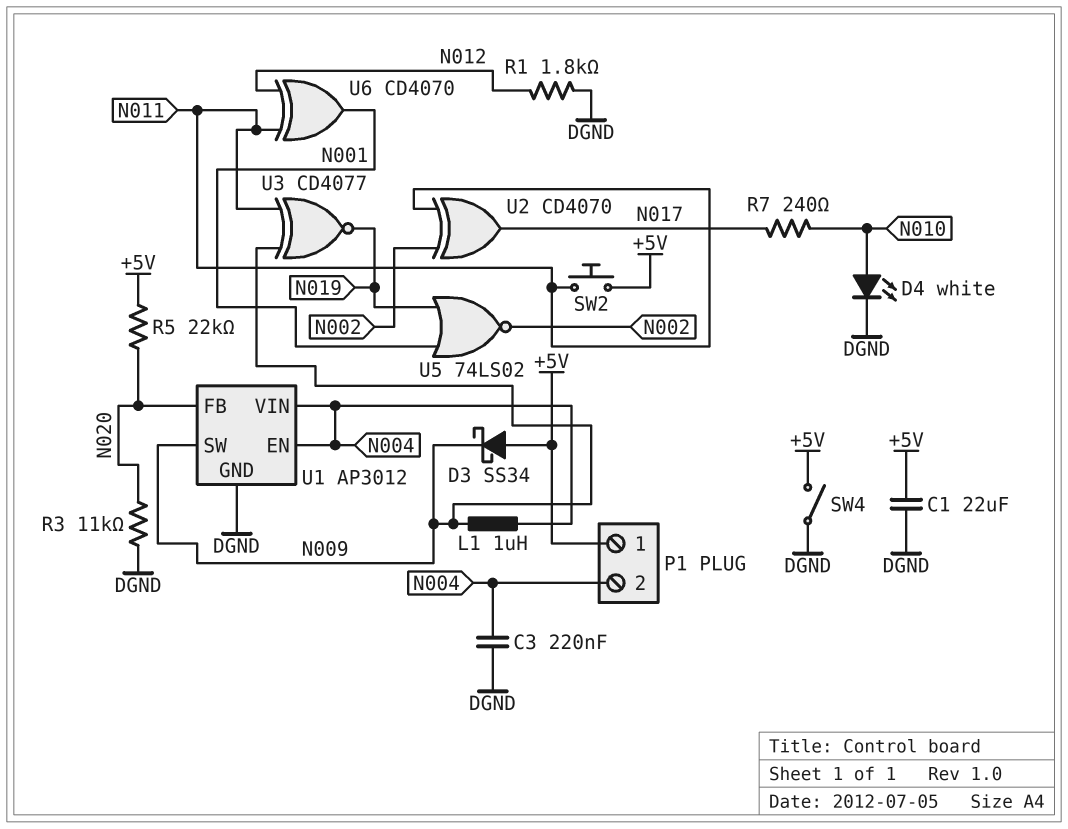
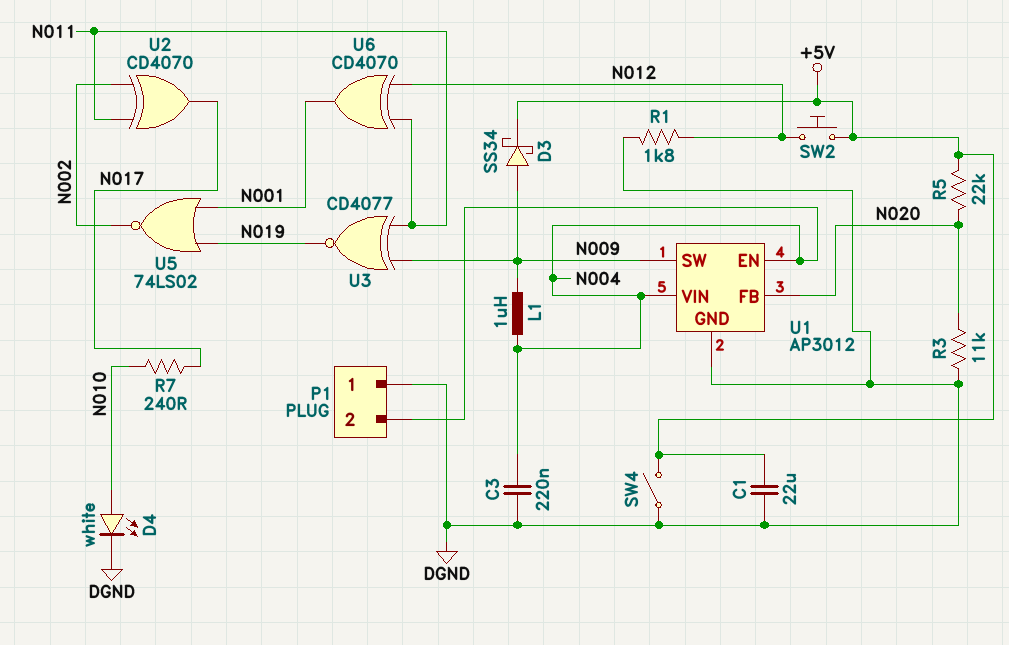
D3: schottky SS34 (A +5V, K N009) -> schottky SS34 (A N009, K +5V)
P1 pin 1: +5V -> DGND
SW2: button (+5V, N011) -> button (+5V, N012)

